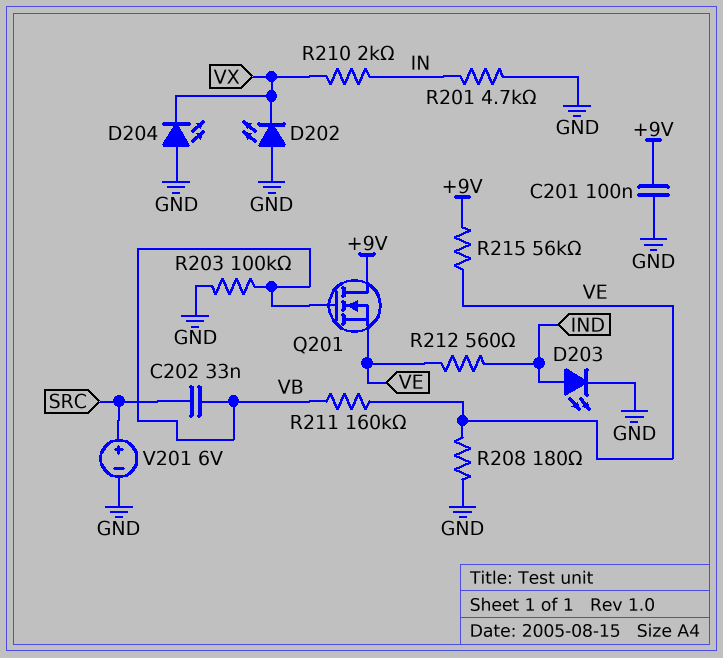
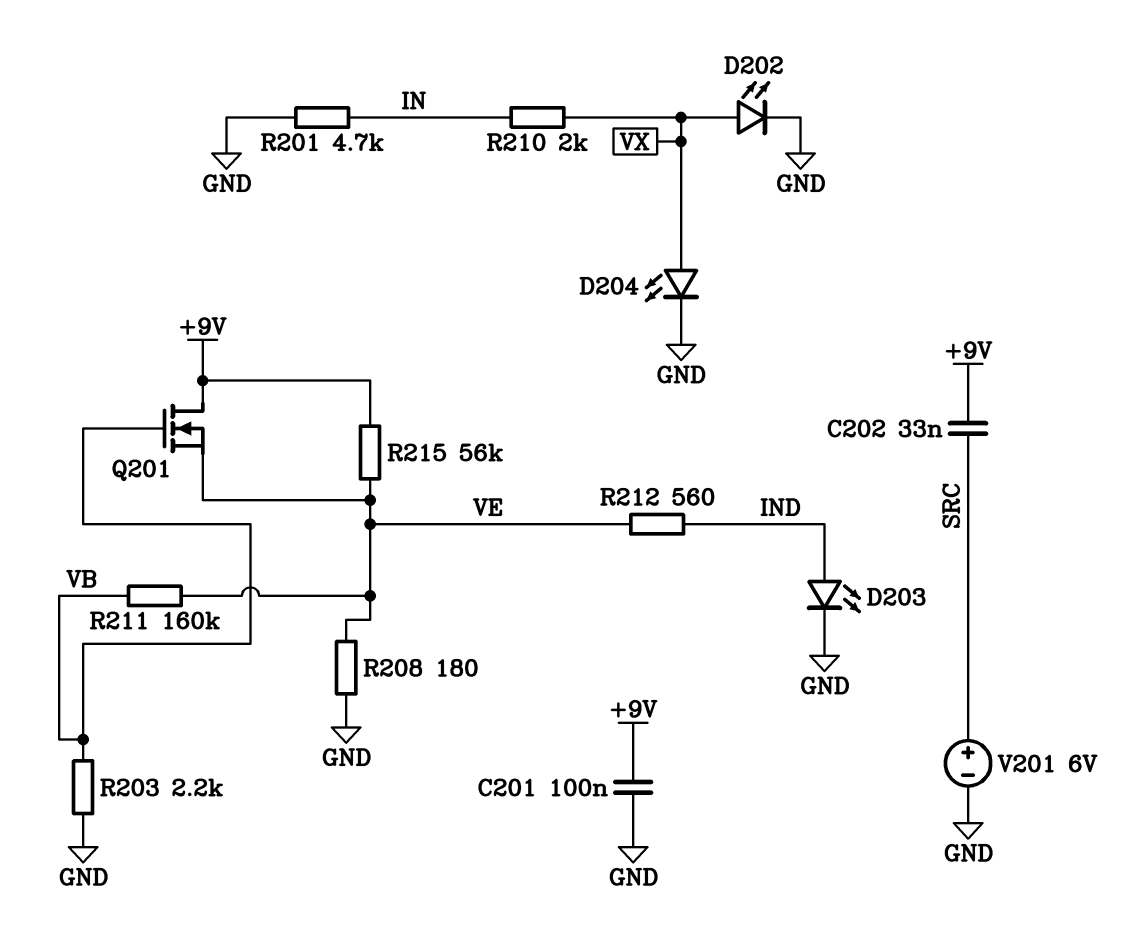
C202: 33nF (SRC, VB) -> 33nF (+9V, SRC)
D202: LED (A GND, K VX) -> LED (A VX, K GND)
D204: LED (A GND, K VX) -> LED (A VX, K GND)
R203: 100k (GND, VB) -> 2.2k (GND, VB)

